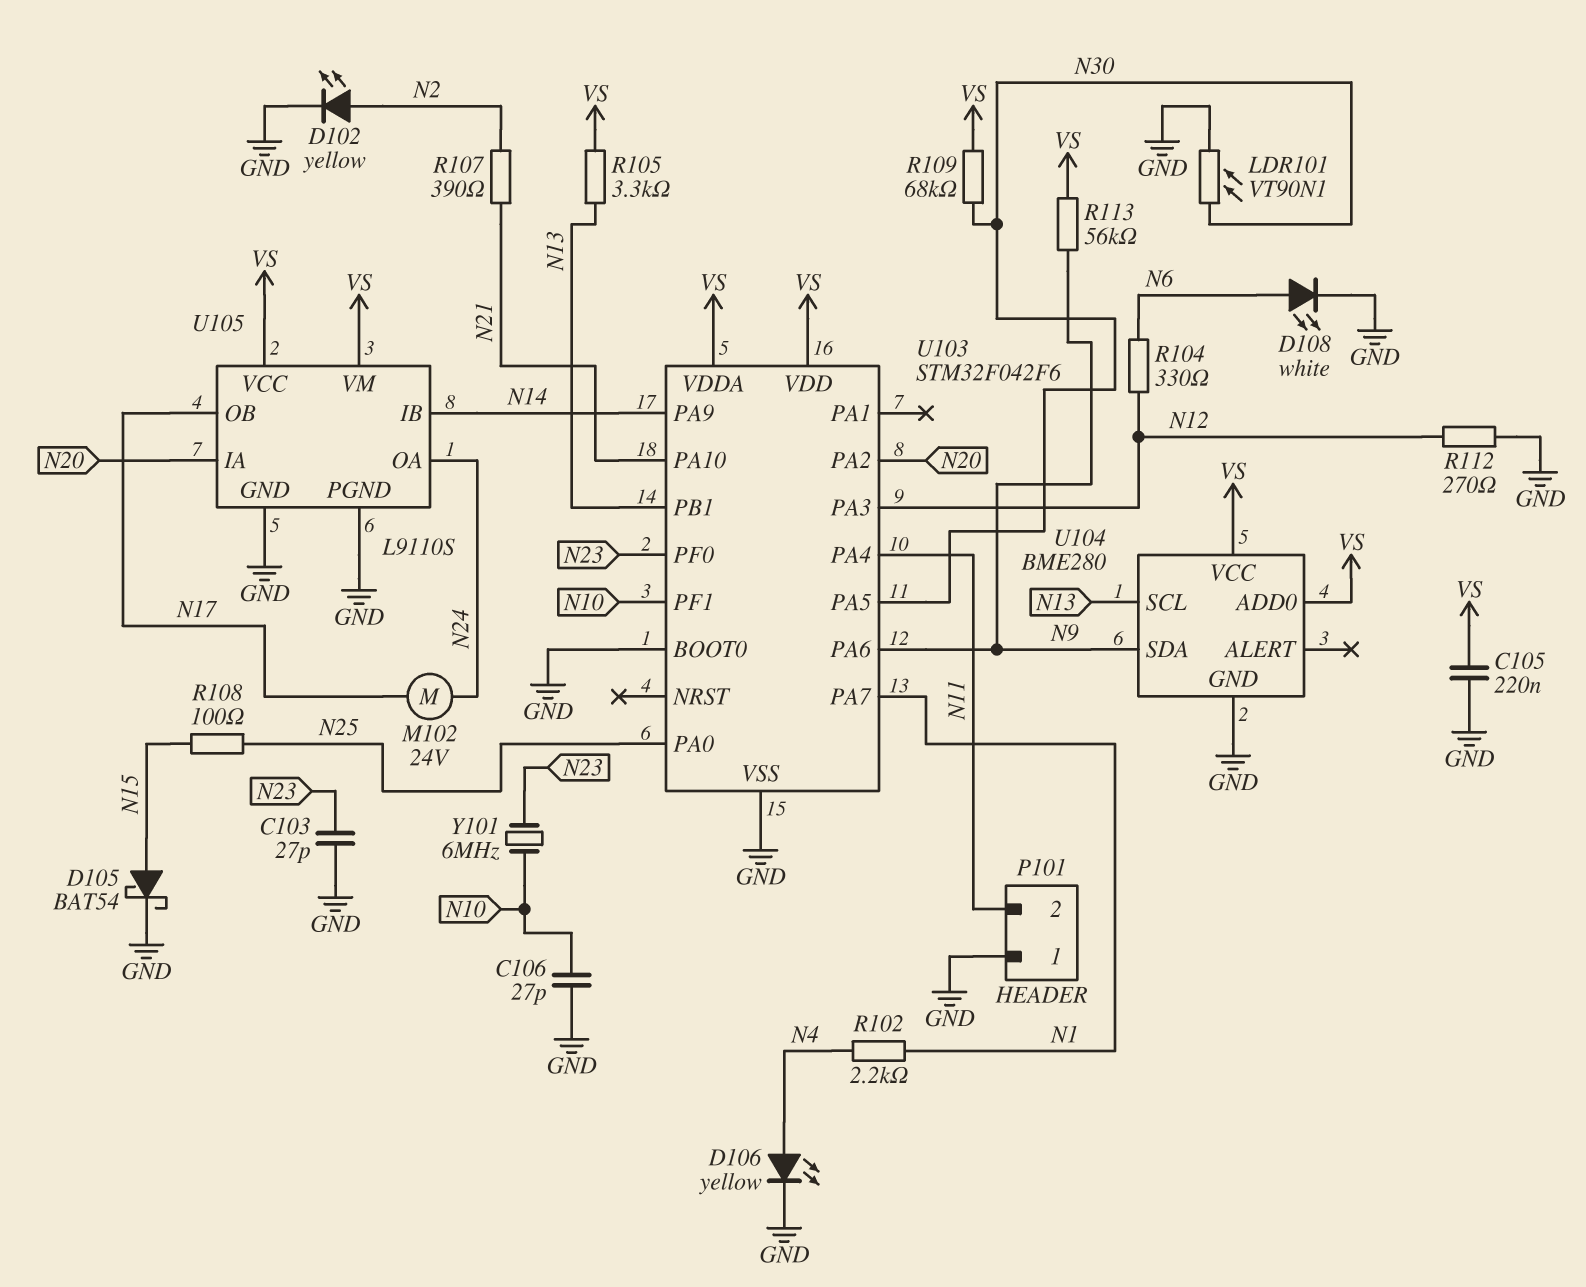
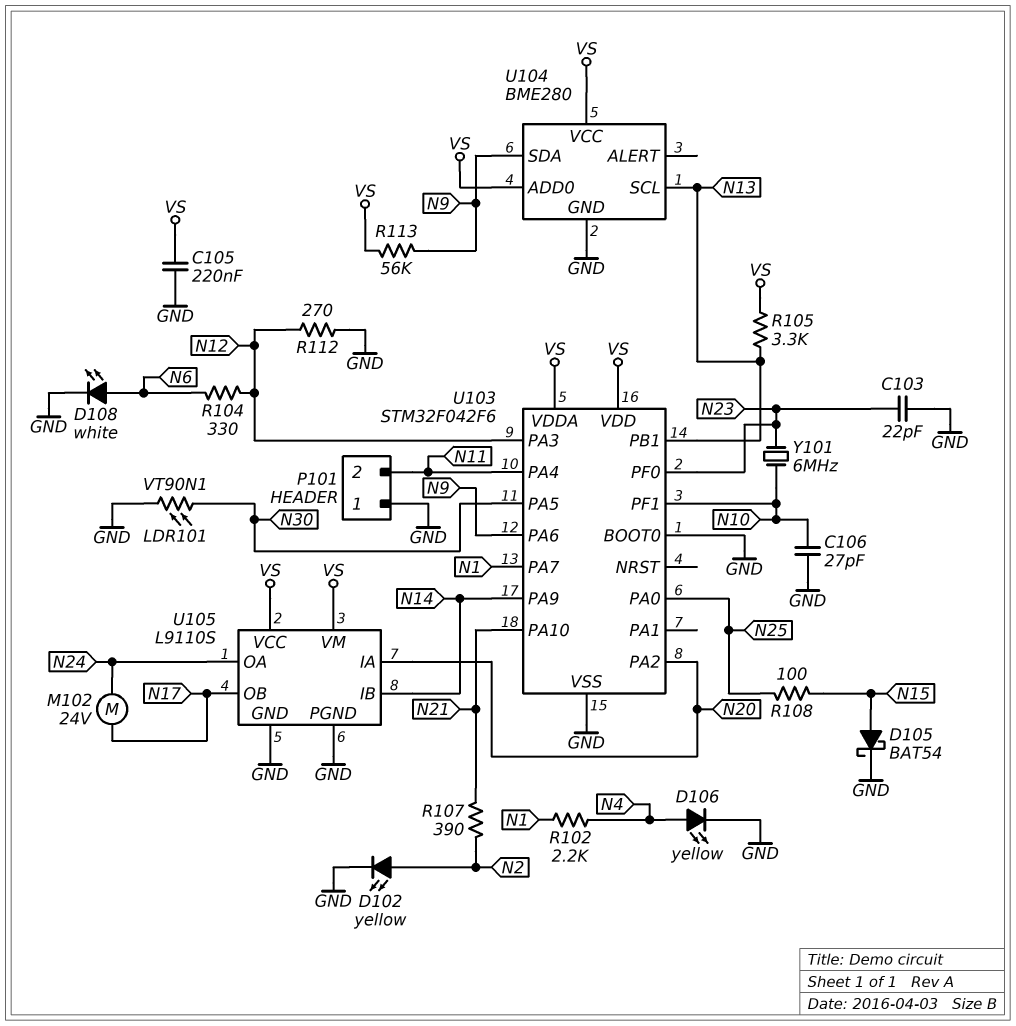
C103: 27pF (GND, N23) -> 22pF (GND, N23)
R109: 68k (N30, VS) -> none

